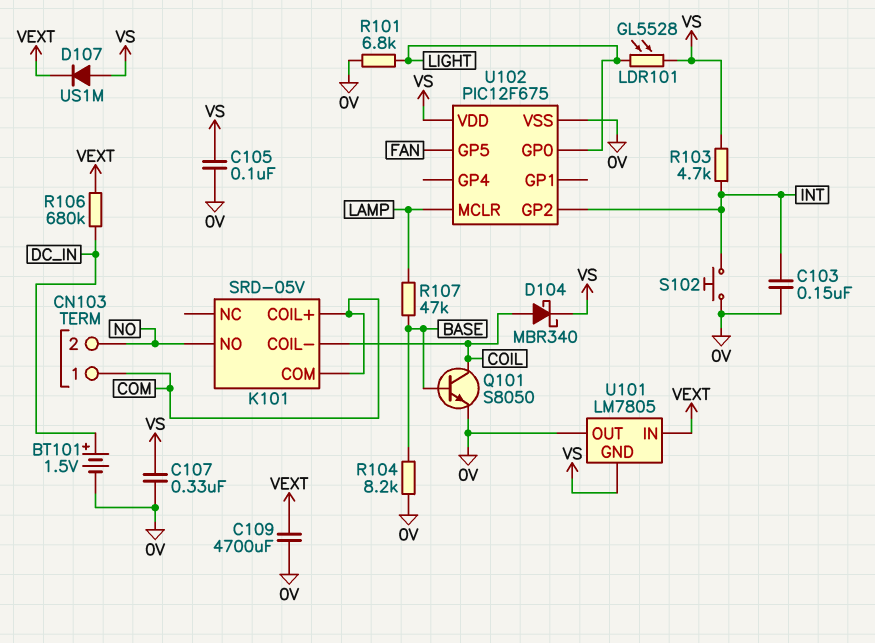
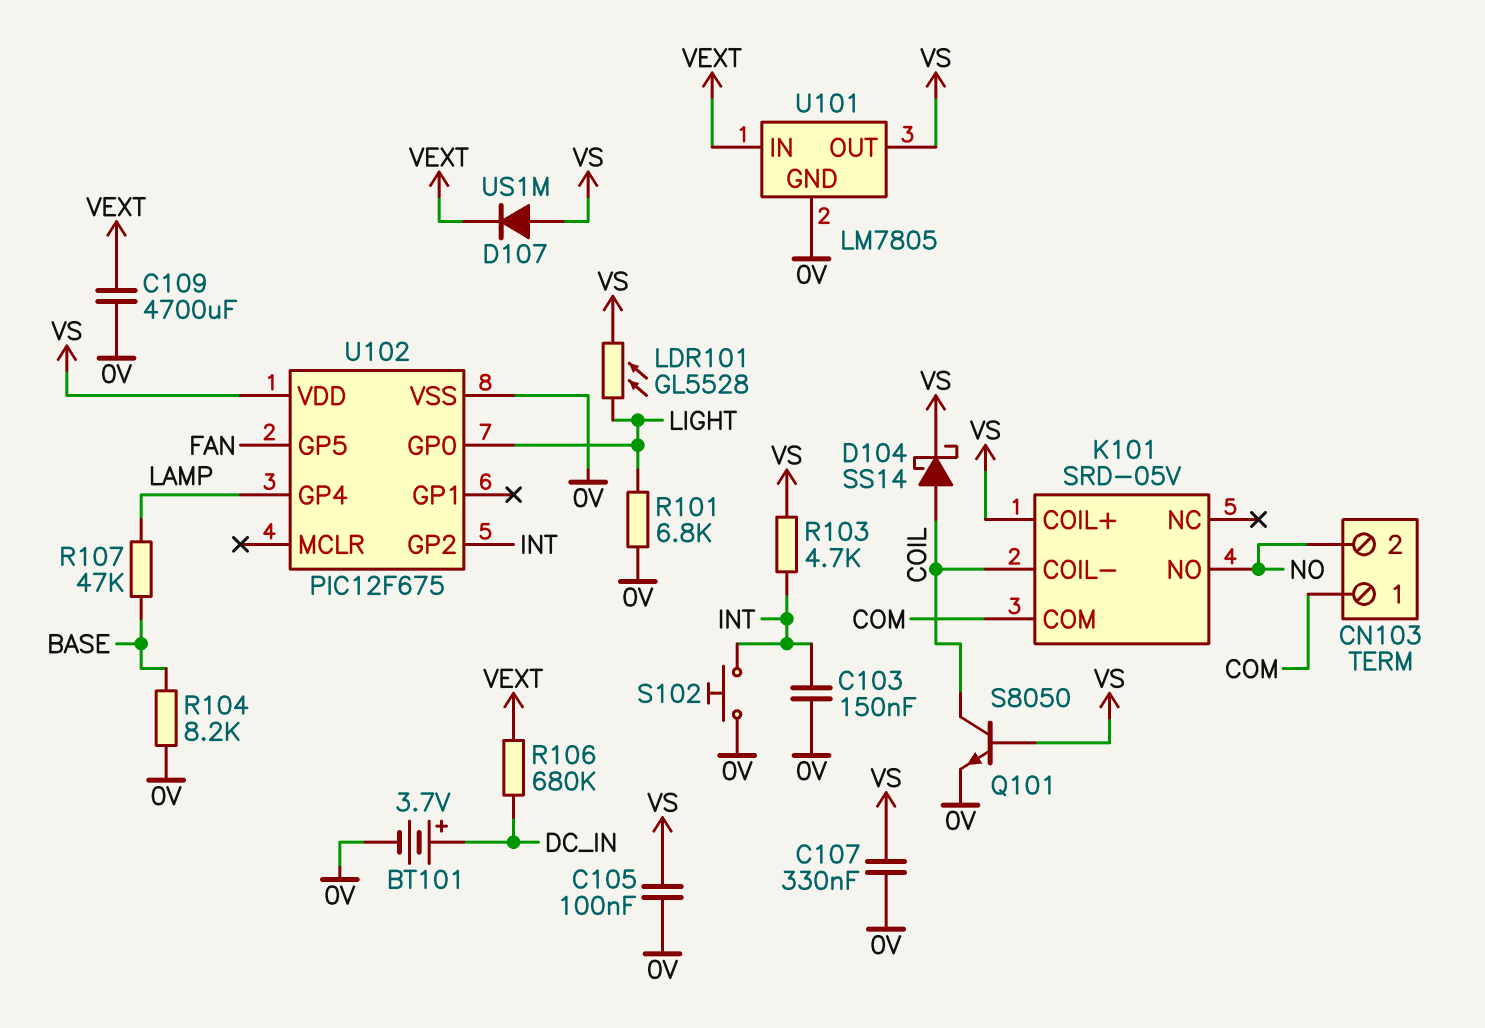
BT101: 1.5V (plus DC_IN, minus 0V) -> 3.7V (plus DC_IN, minus 0V)
D104: schottky MBR340 (A COIL, K VS) -> schottky SS14 (A COIL, K VS)
K101 pin COIL+: COM -> VS
Q101: NPN S8050 (B BASE, C COIL, E 0V) -> NPN S8050 (B VS, C COIL, E 0V)
U101 pin GND: VS -> 0V
U101 pin OUT: 0V -> VS
U102 pin GP4: none -> LAMP
U102 pin MCLR: LAMP -> none

